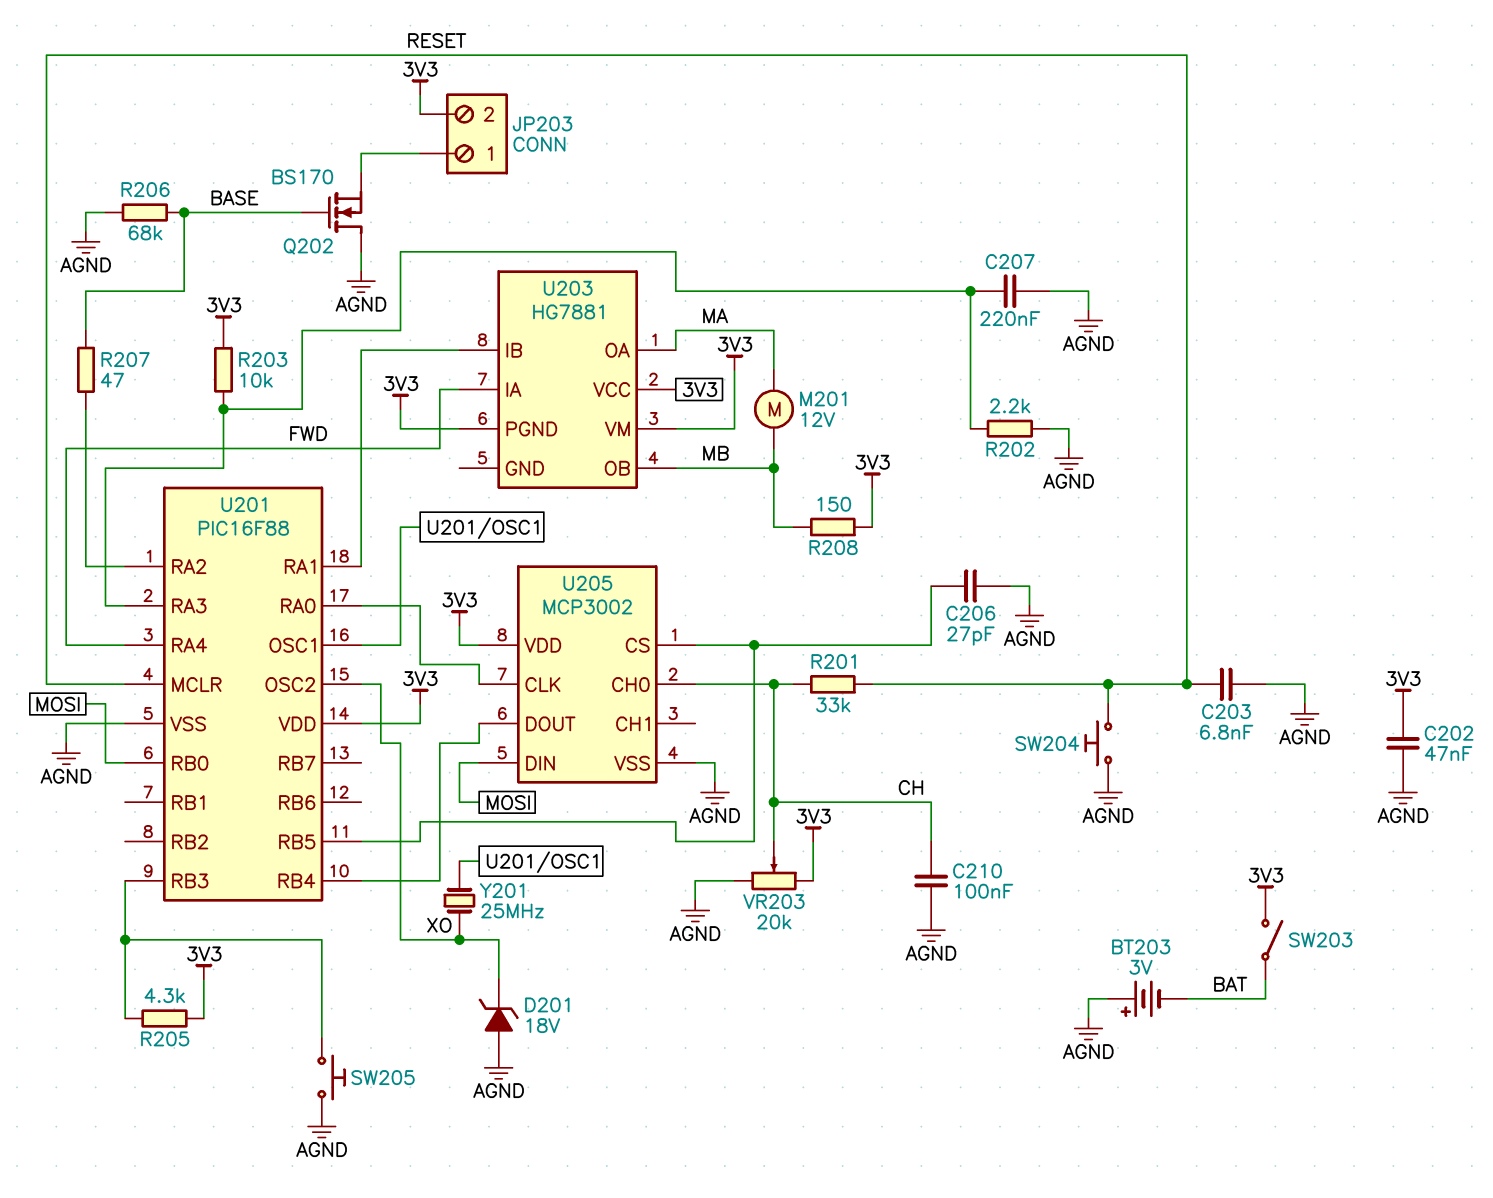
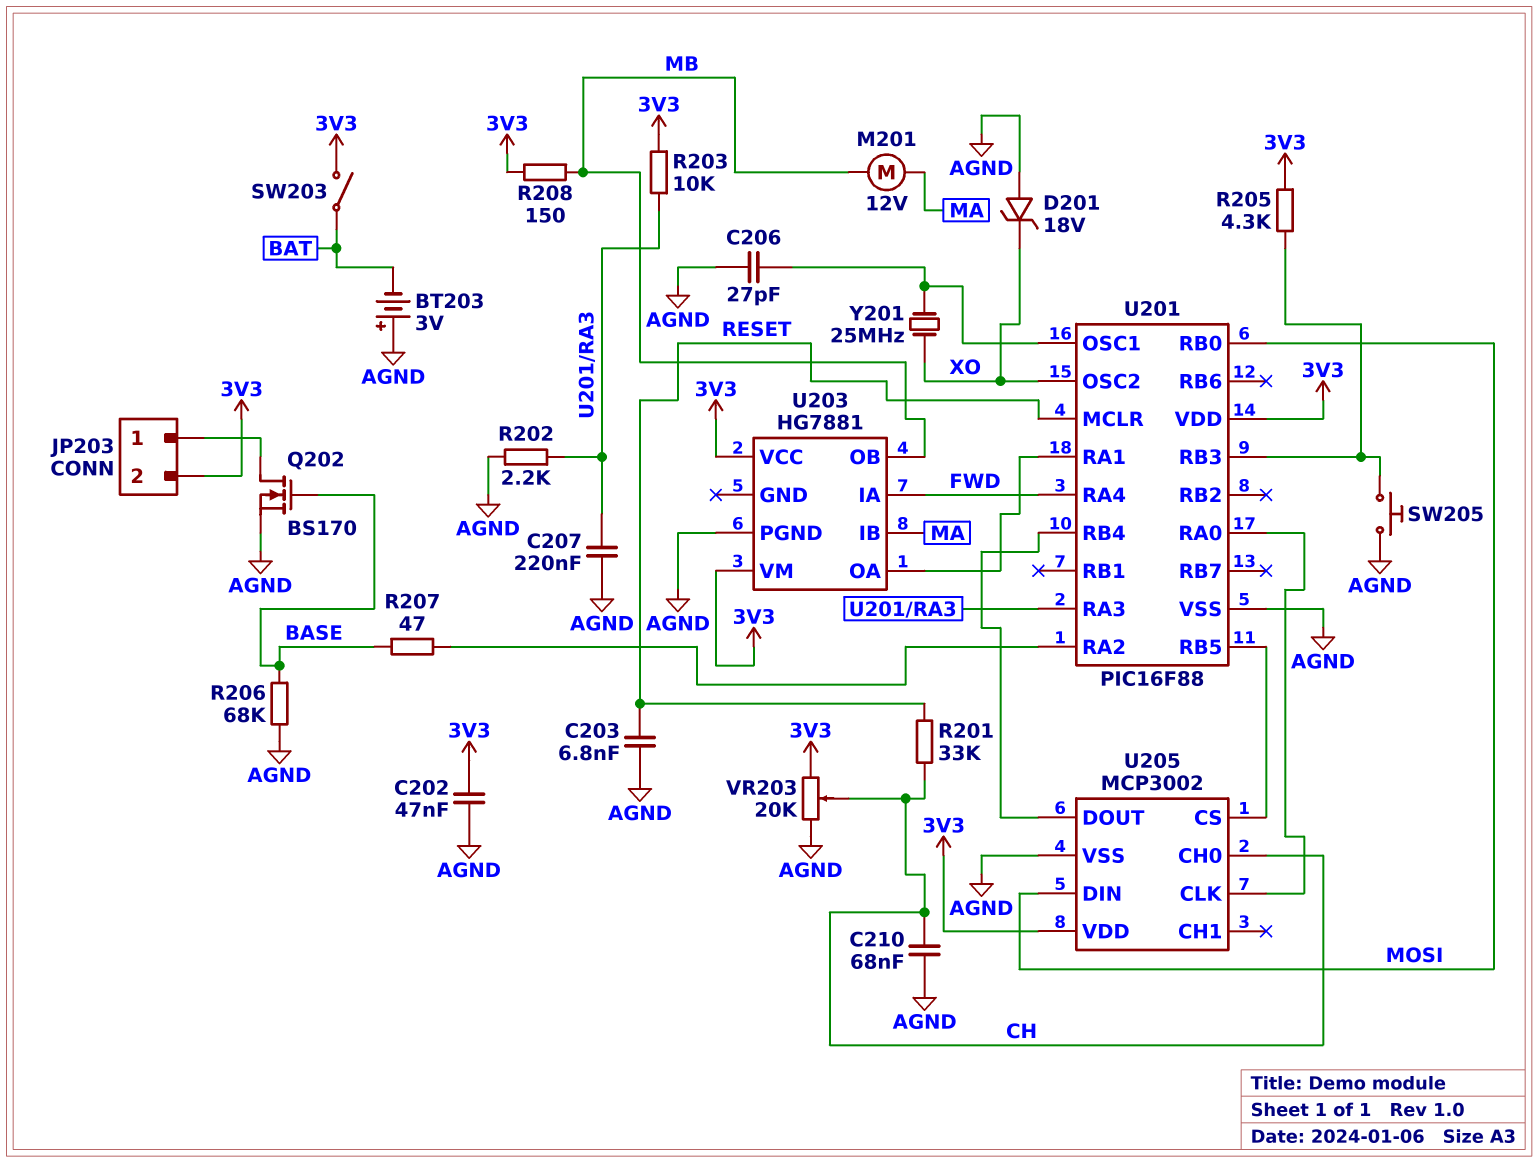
C206: 27pF (AGND, U201/RB5) -> 27pF (AGND, U201/OSC1)
C210: 100nF (AGND, CH) -> 68nF (AGND, CH)
Q202: NMOS BS170 (G BASE, D AGND, S JP203/1) -> NMOS BS170 (G BASE, D JP203/1, S AGND)
SW204: button (AGND, RESET) -> none
U203 pin IB: U201/RA1 -> MA
U203 pin OA: MA -> U201/RA1
U203 pin PGND: 3V3 -> AGND

